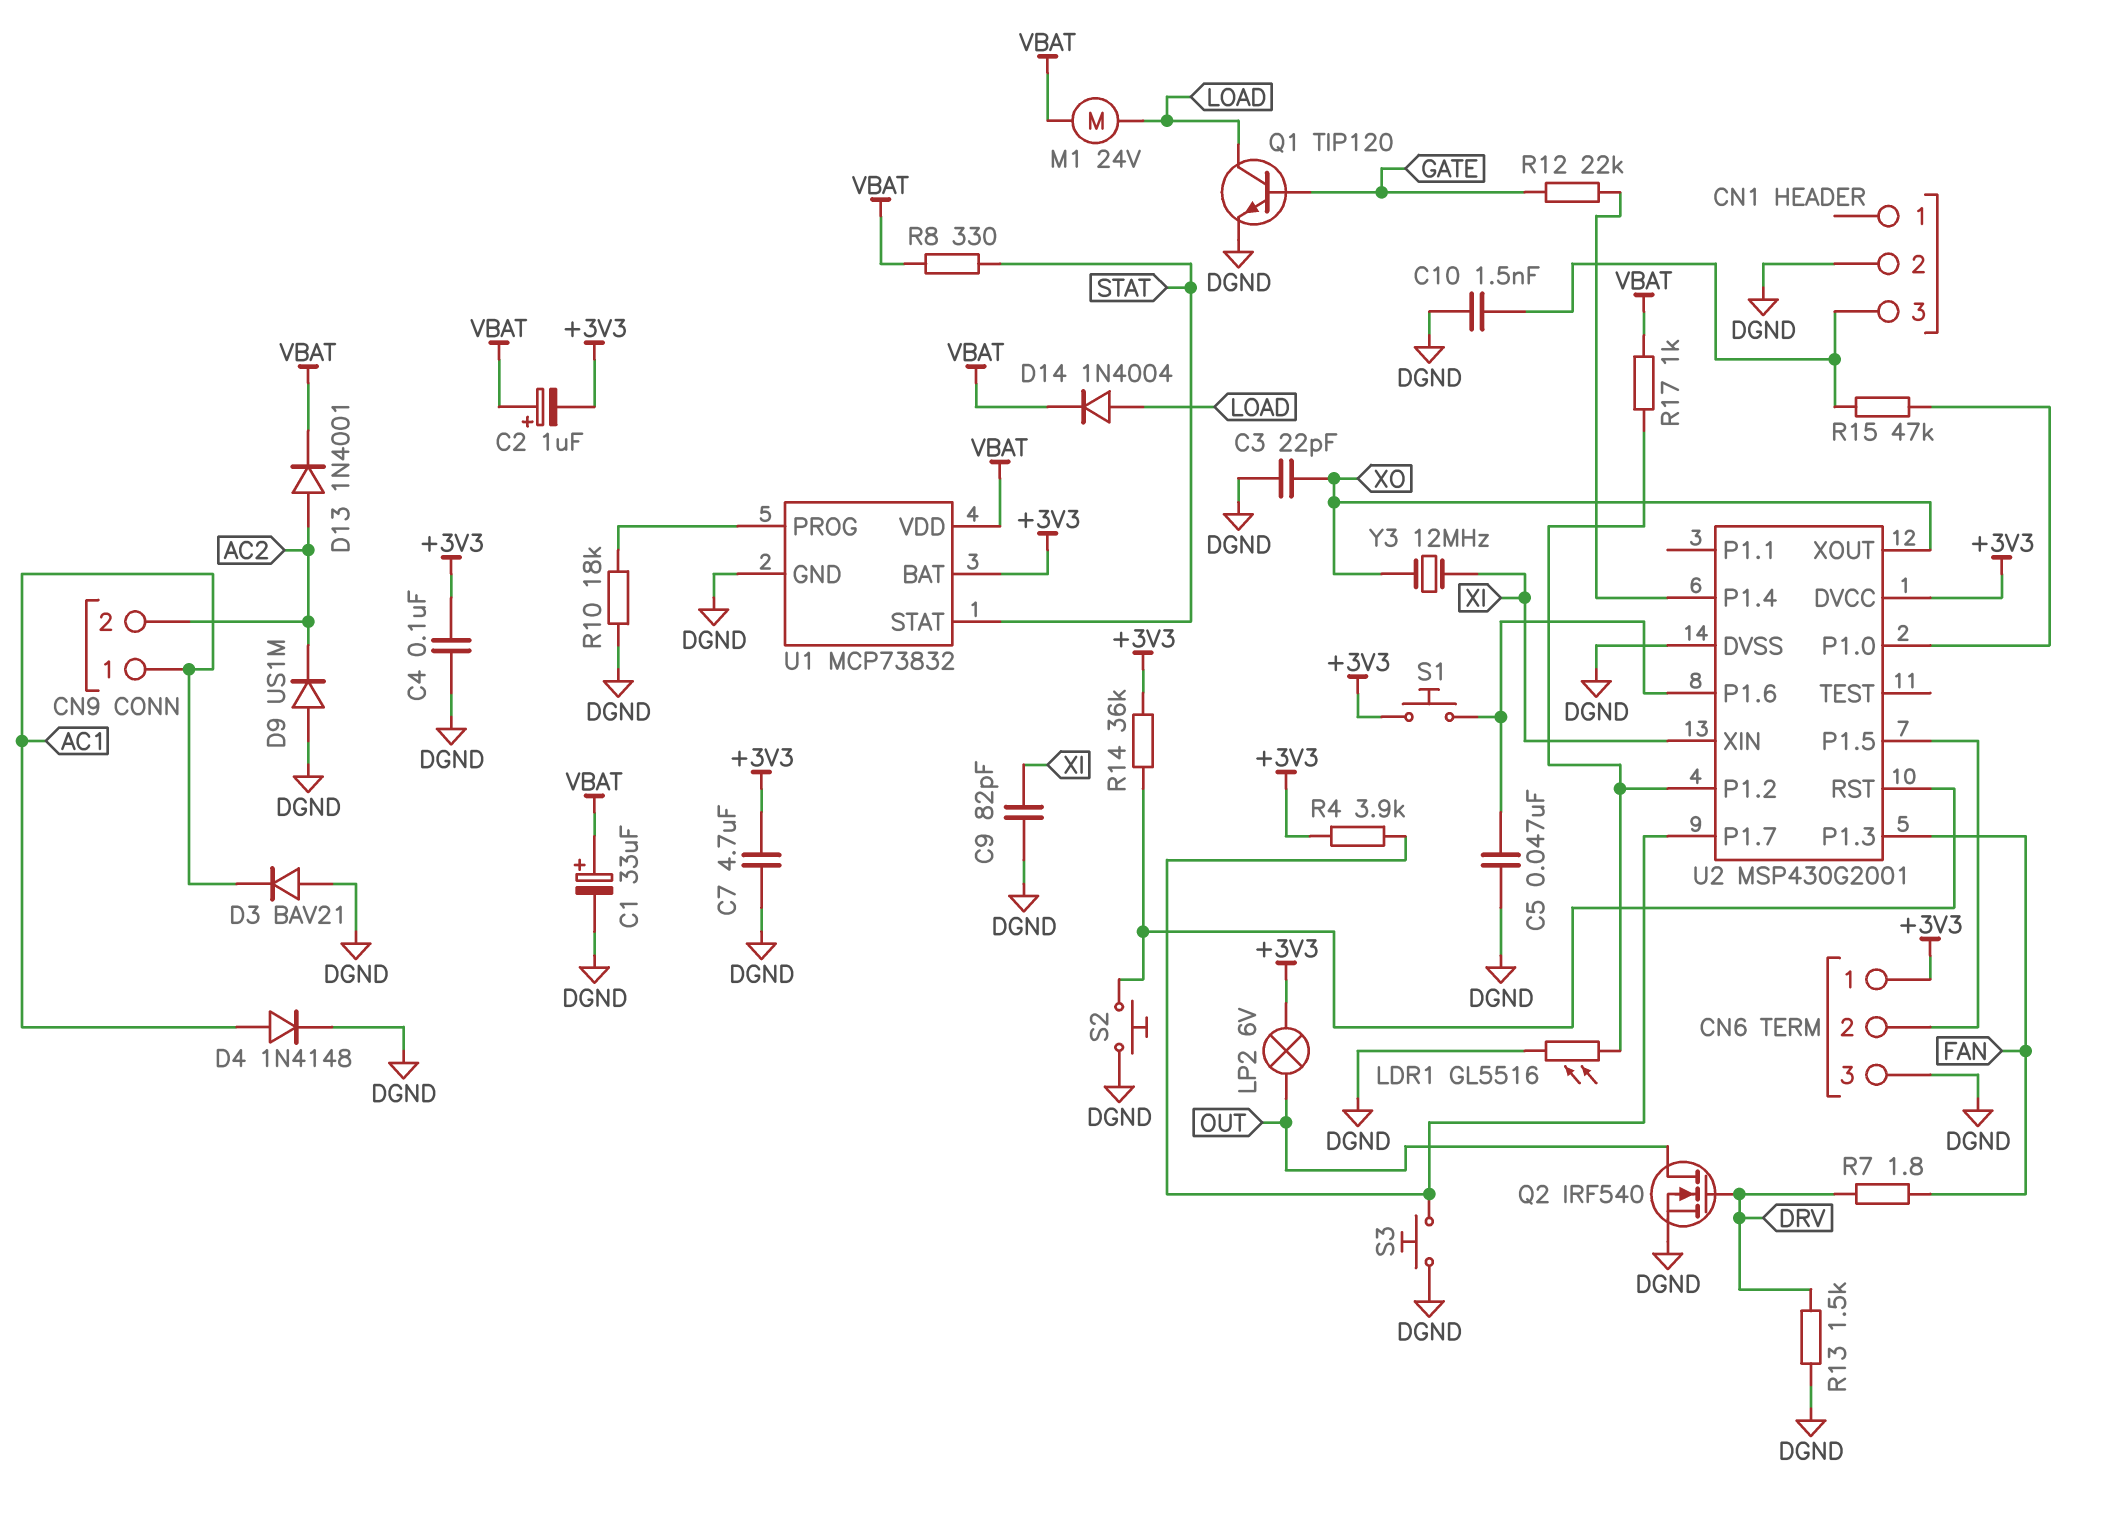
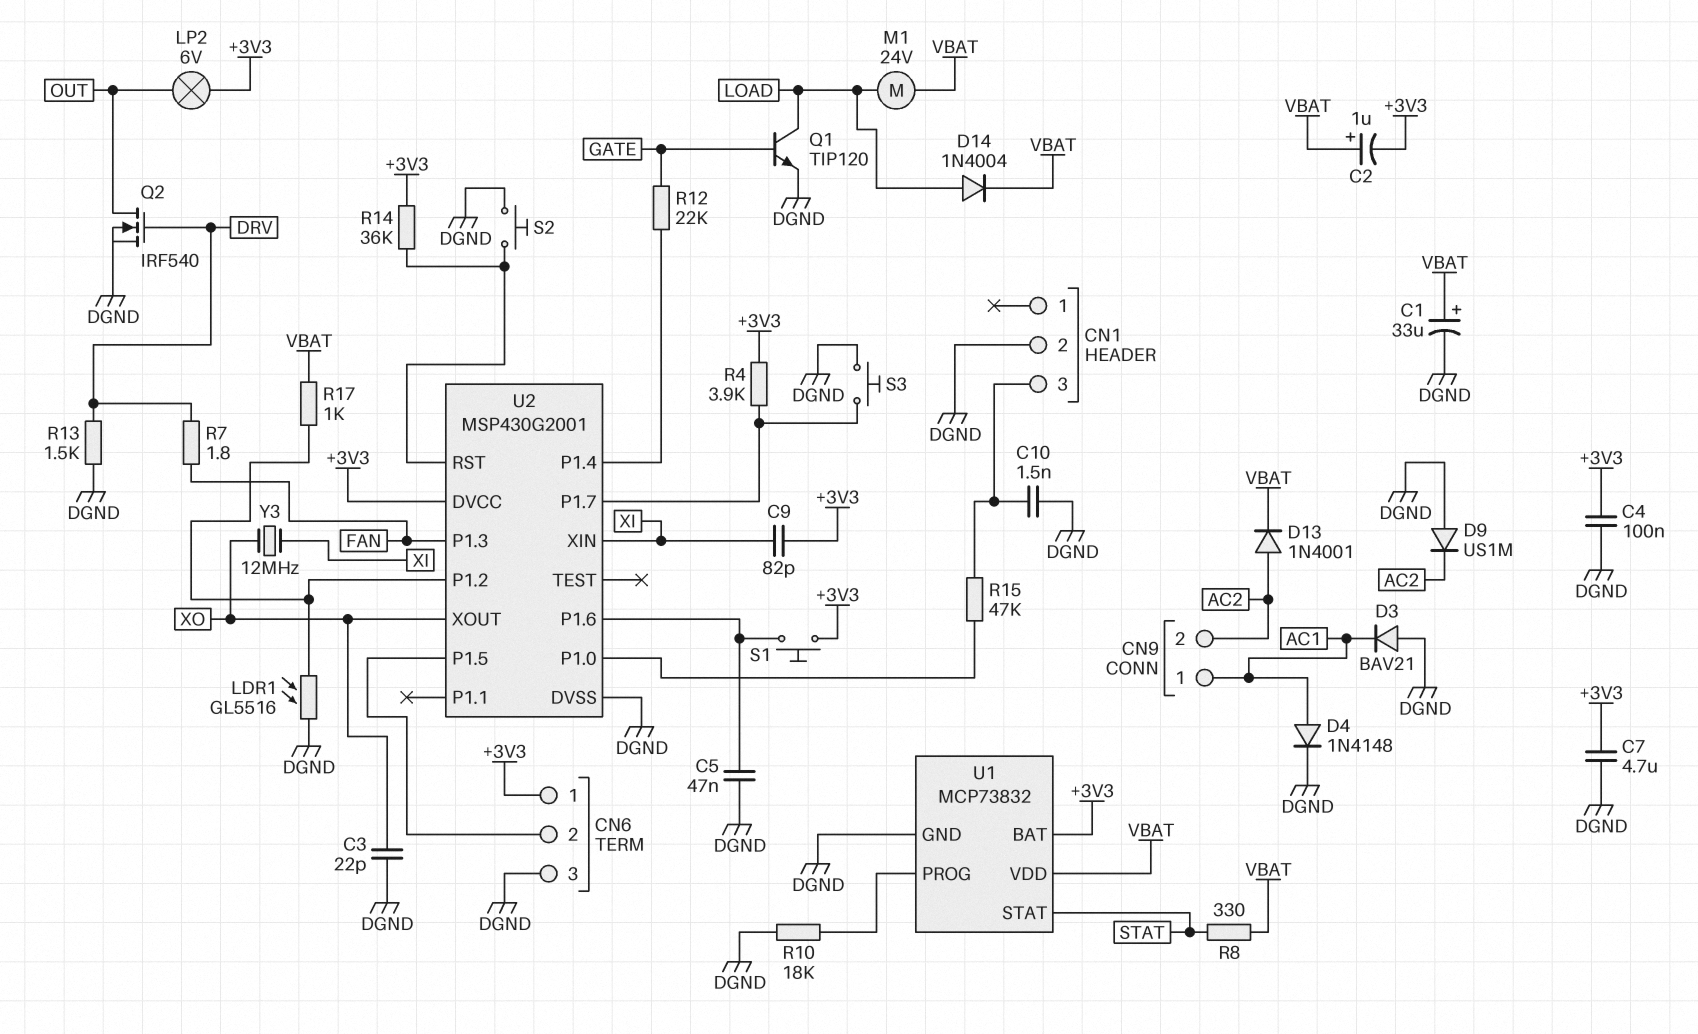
C9: 82pF (DGND, XI) -> 82pF (+3V3, XI)

